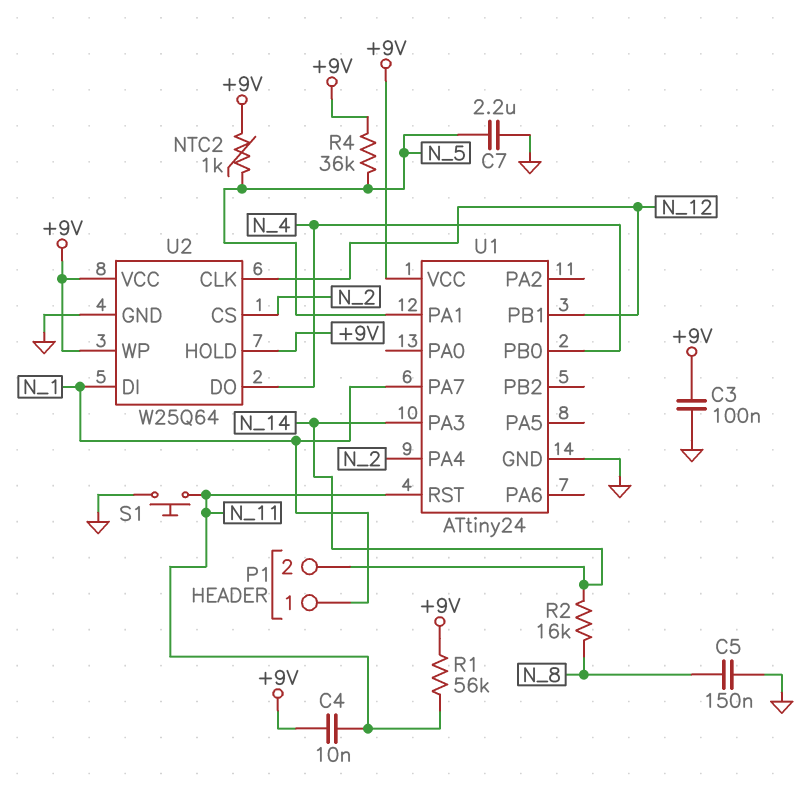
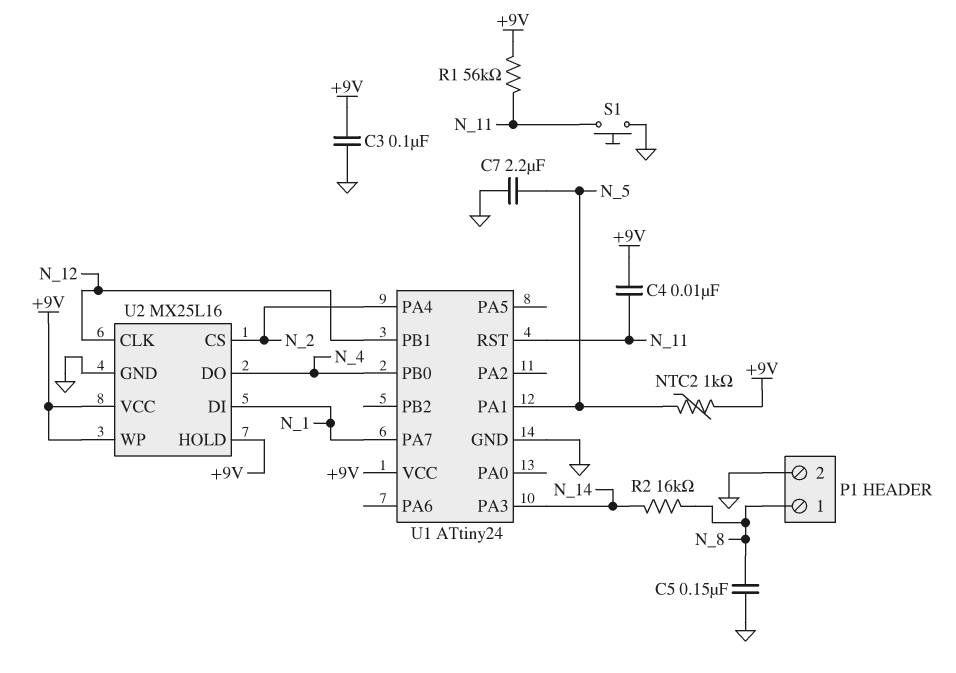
P1 pin 1: N_1 -> N_8
P1 pin 2: N_14 -> GND
R4: 36k (+9V, N_5) -> none
U2: W25Q64 -> MX25L16

